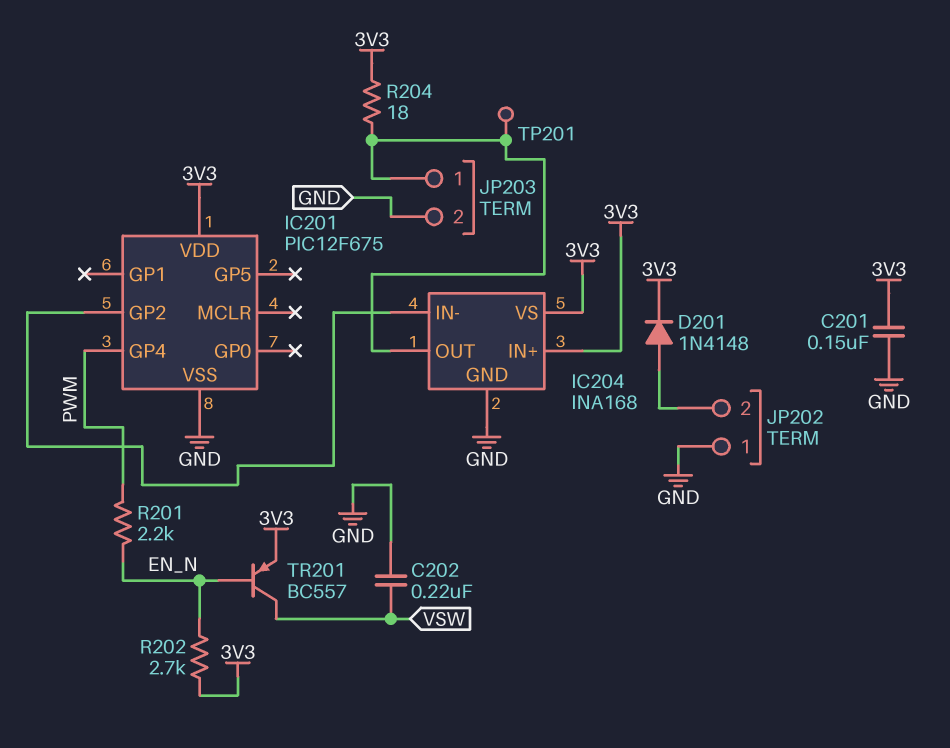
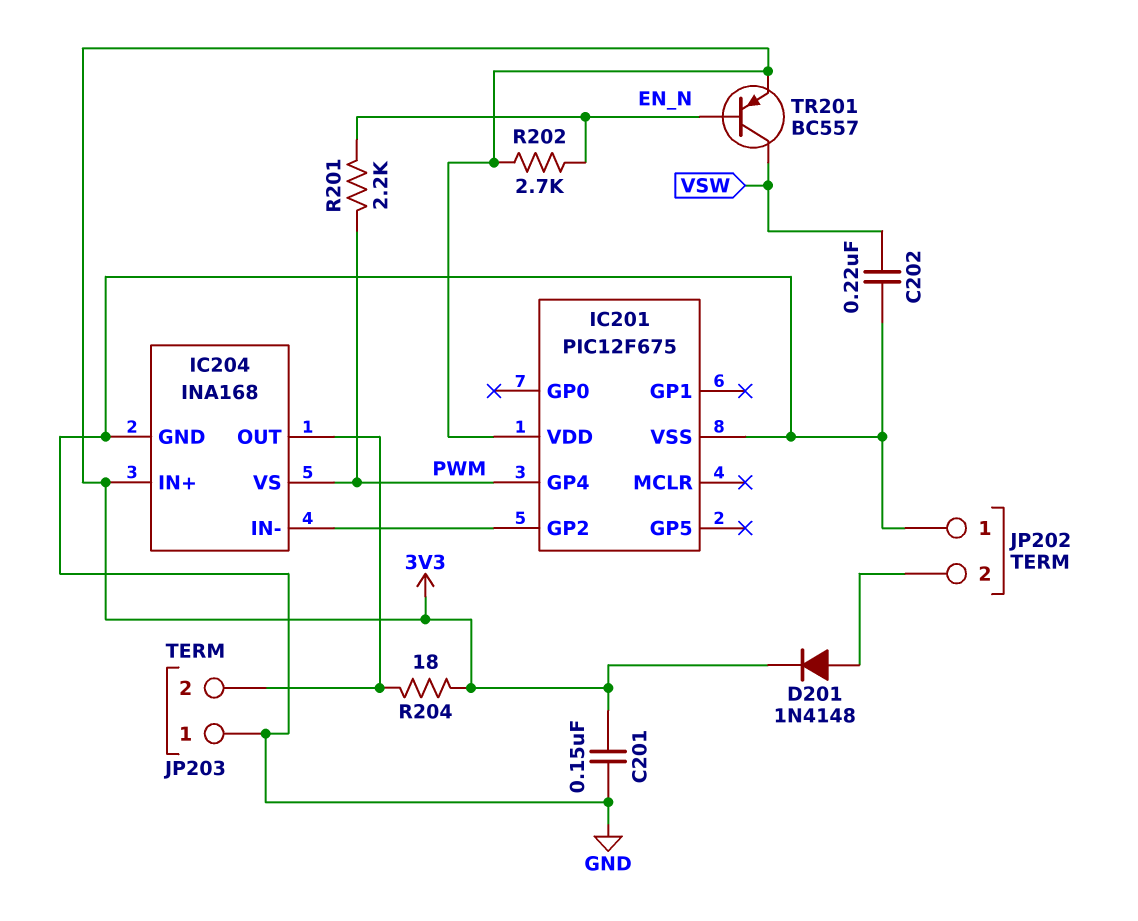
IC204 pin VS: 3V3 -> PWM
JP203 pin 1: IC204/OUT -> GND
JP203 pin 2: GND -> IC204/OUT
TP201: test point (IC204/OUT) -> none

